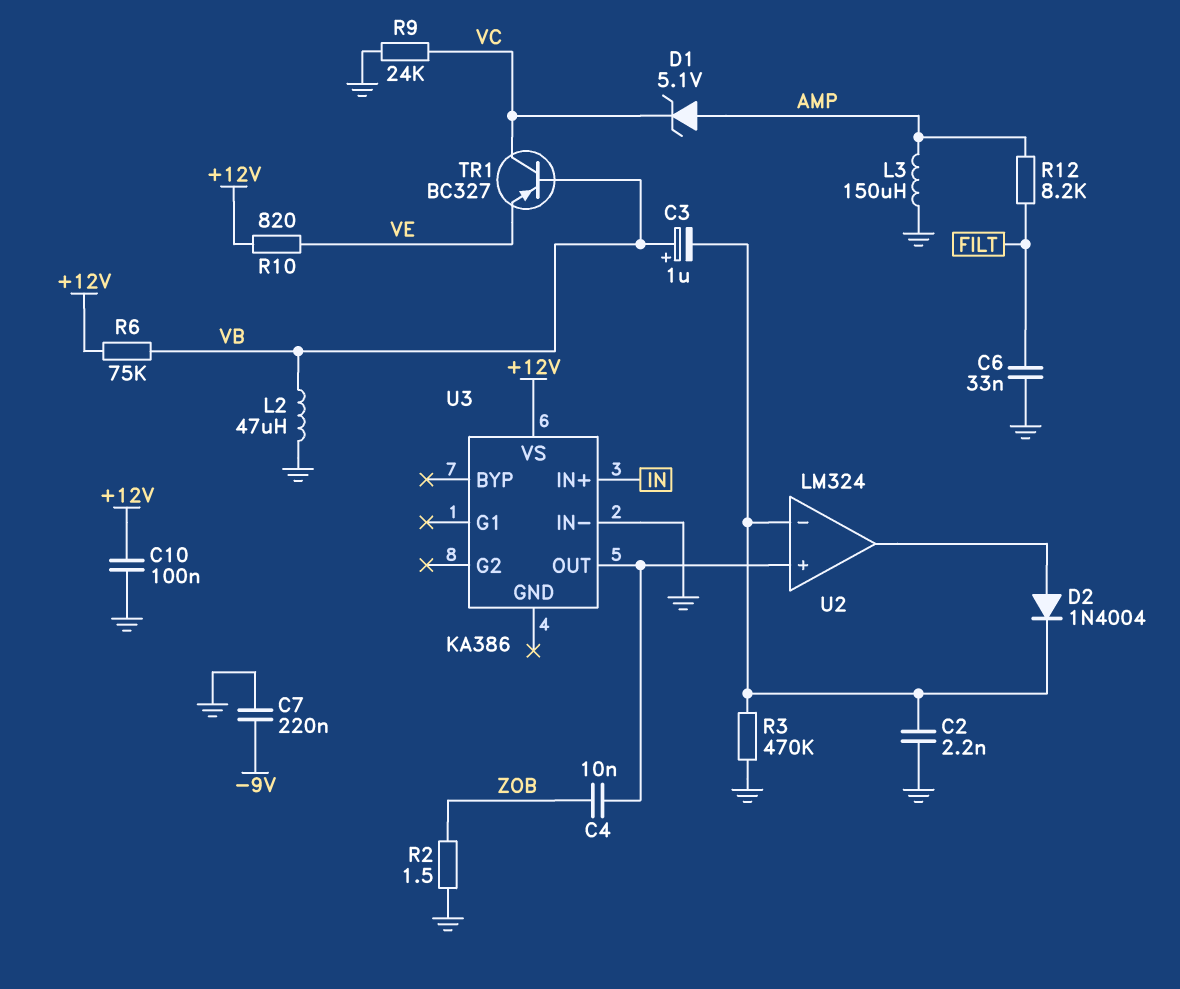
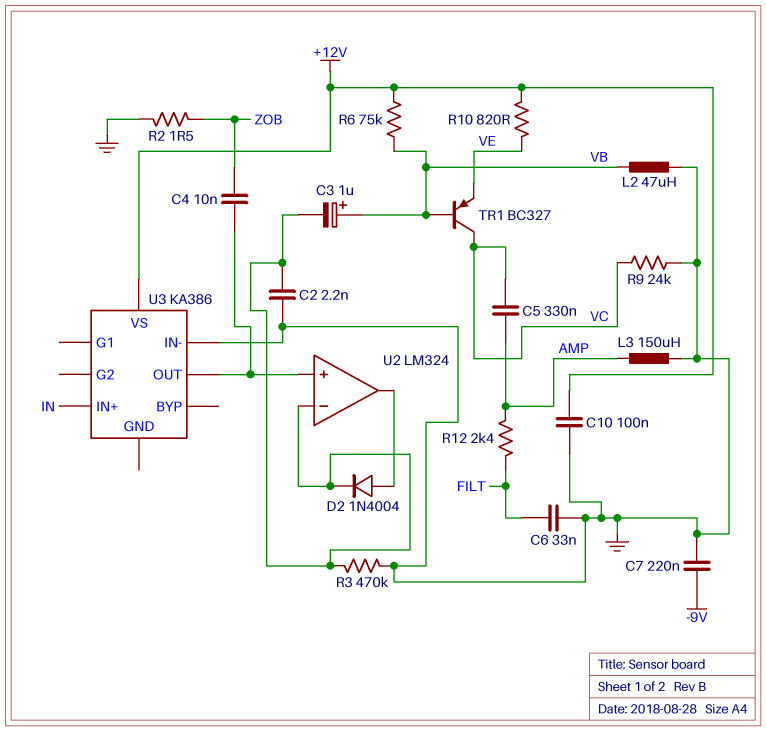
C5: none -> 330nF (AMP, VC)
D1: zener 5.1V (A AMP, K VC) -> none
R12: 8.2k (AMP, FILT) -> 2.4k (AMP, FILT)

